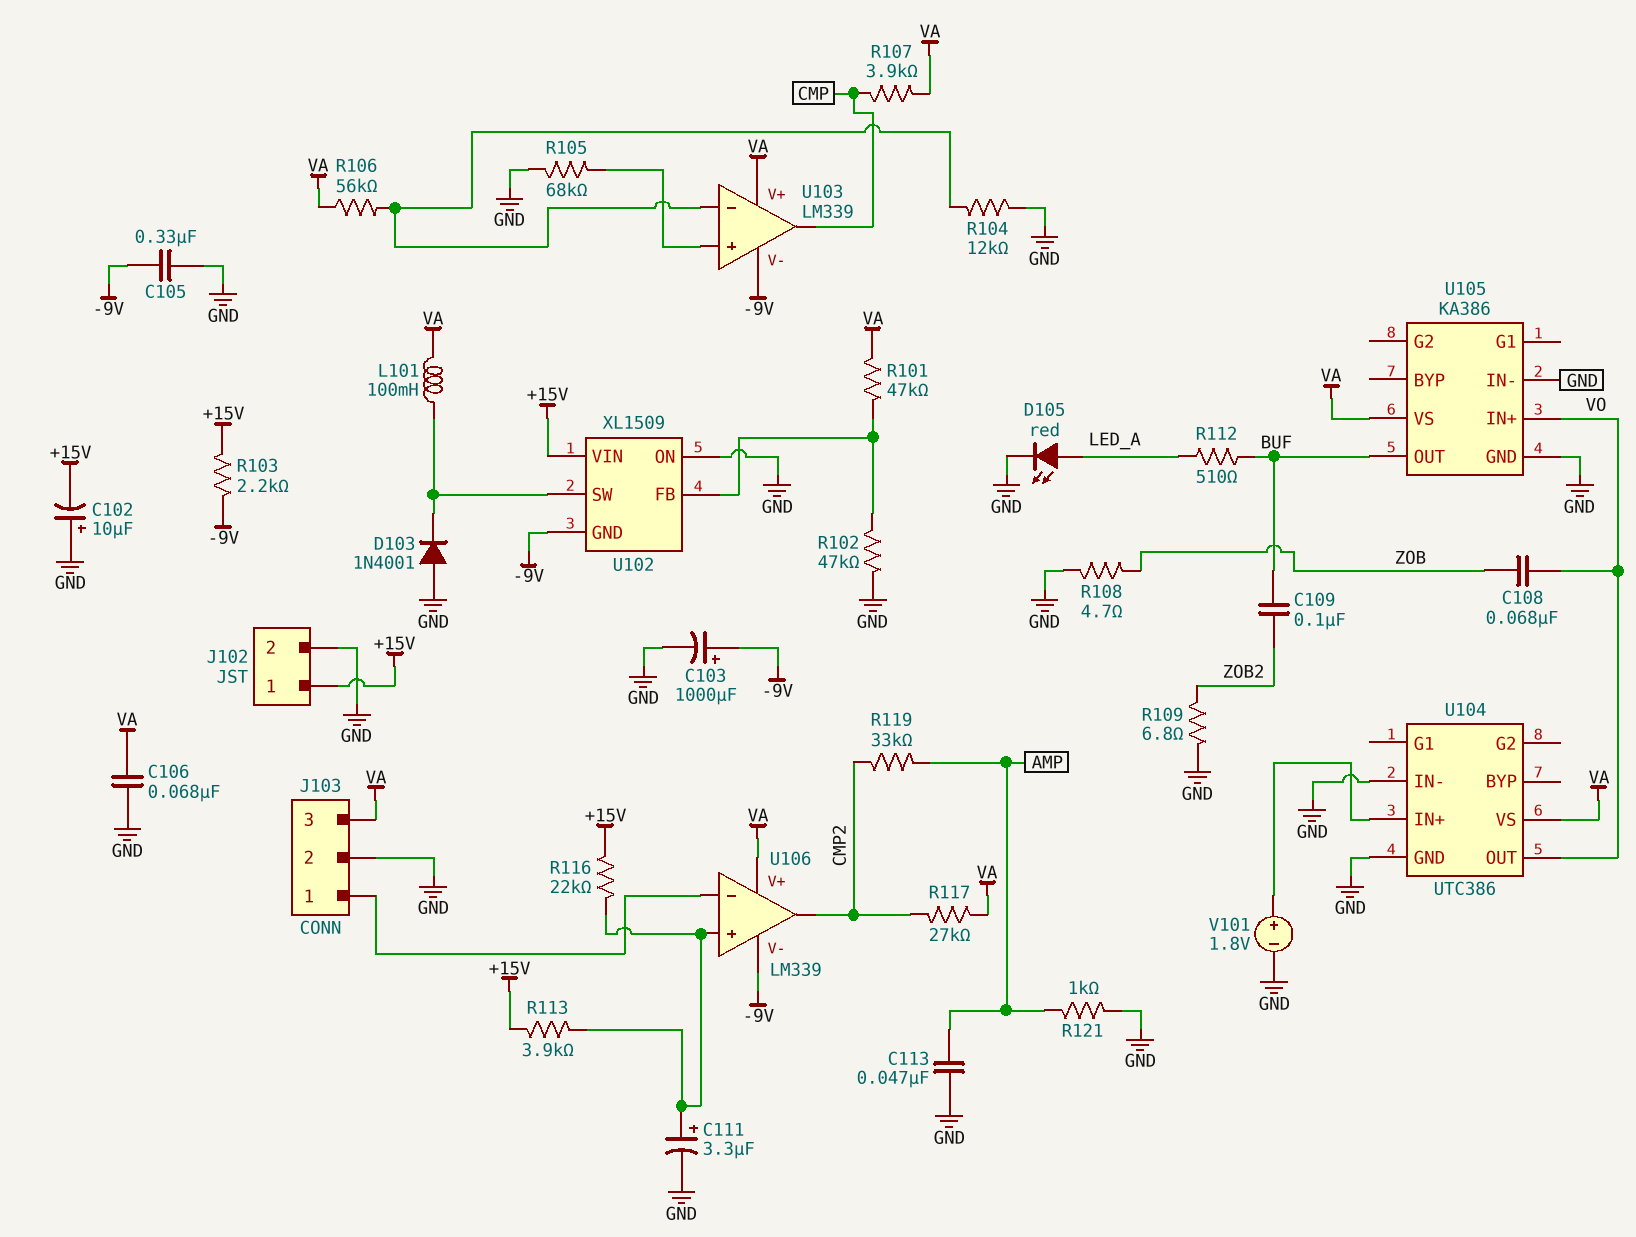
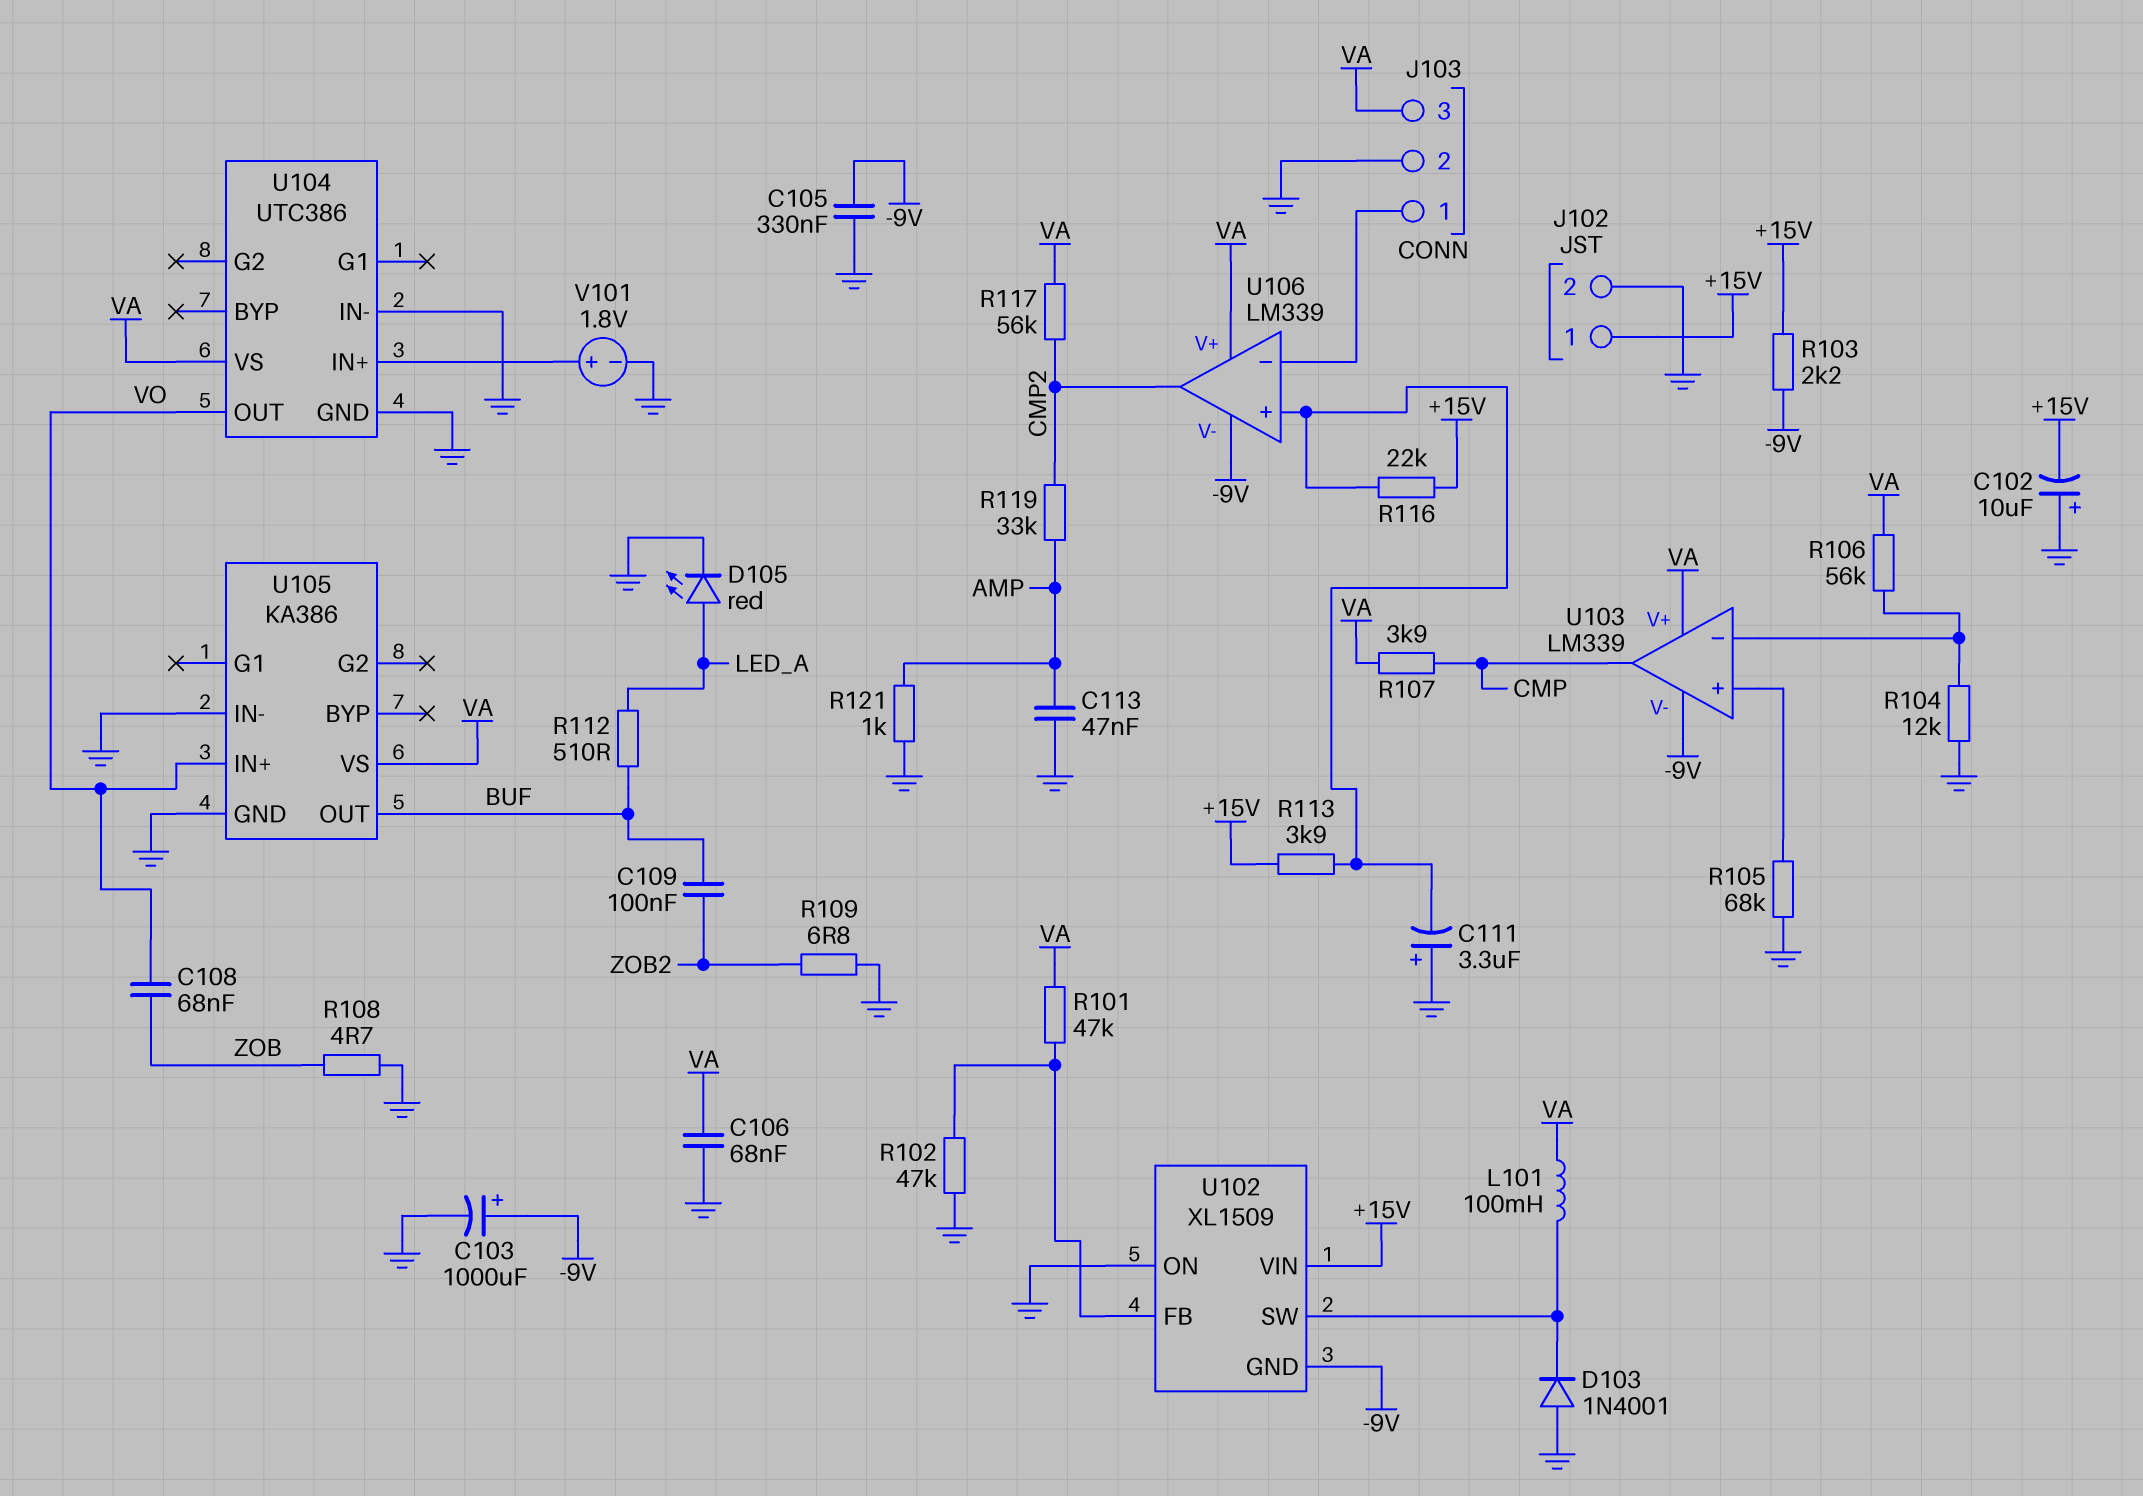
C111: 3.3uF (plus U106/in+, minus GND) -> 3.3uF (plus GND, minus U106/in+)
R117: 27k (CMP2, VA) -> 56k (CMP2, VA)

